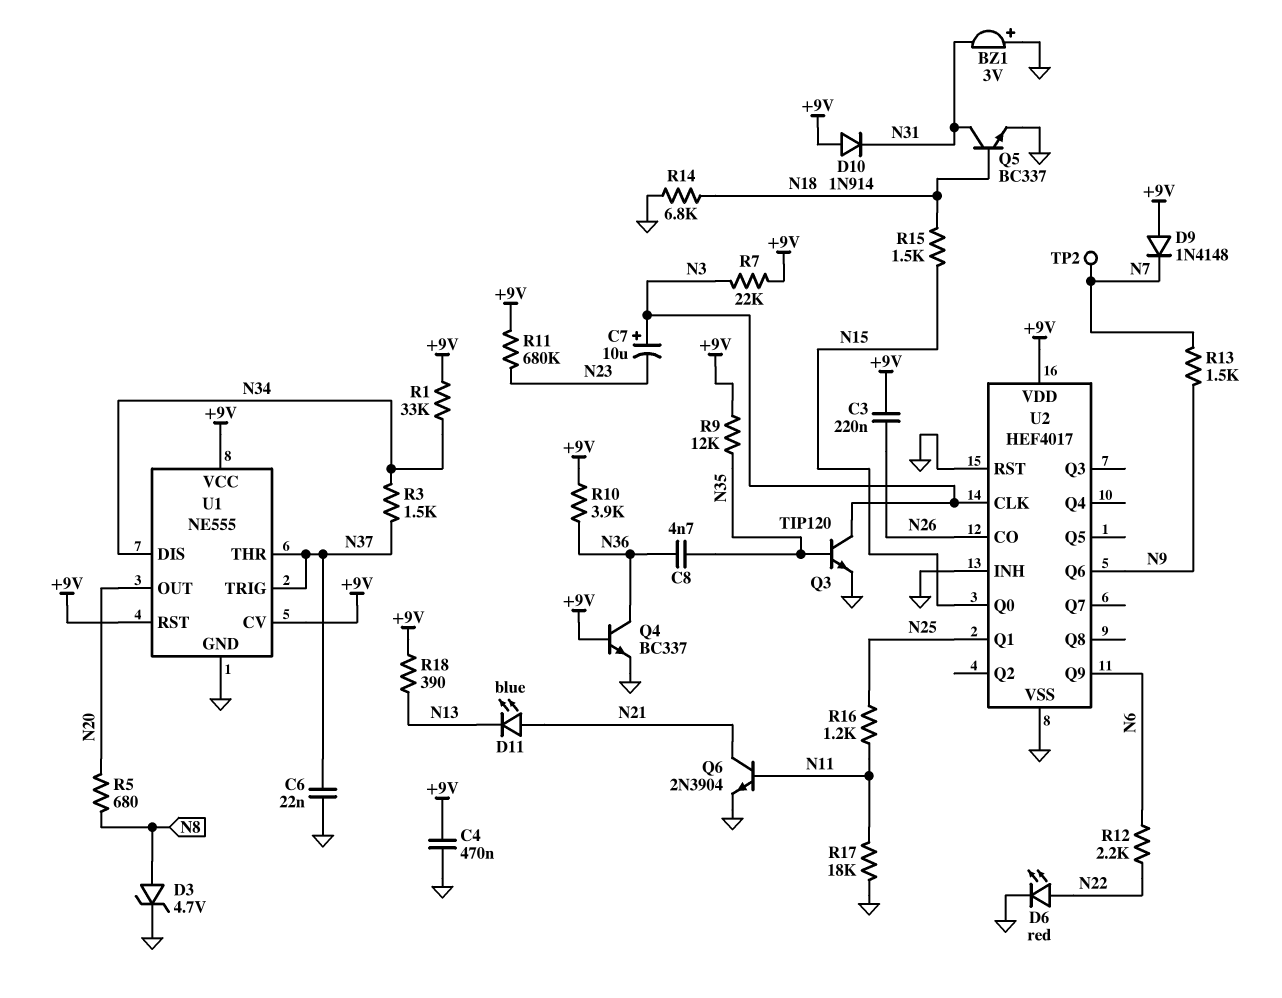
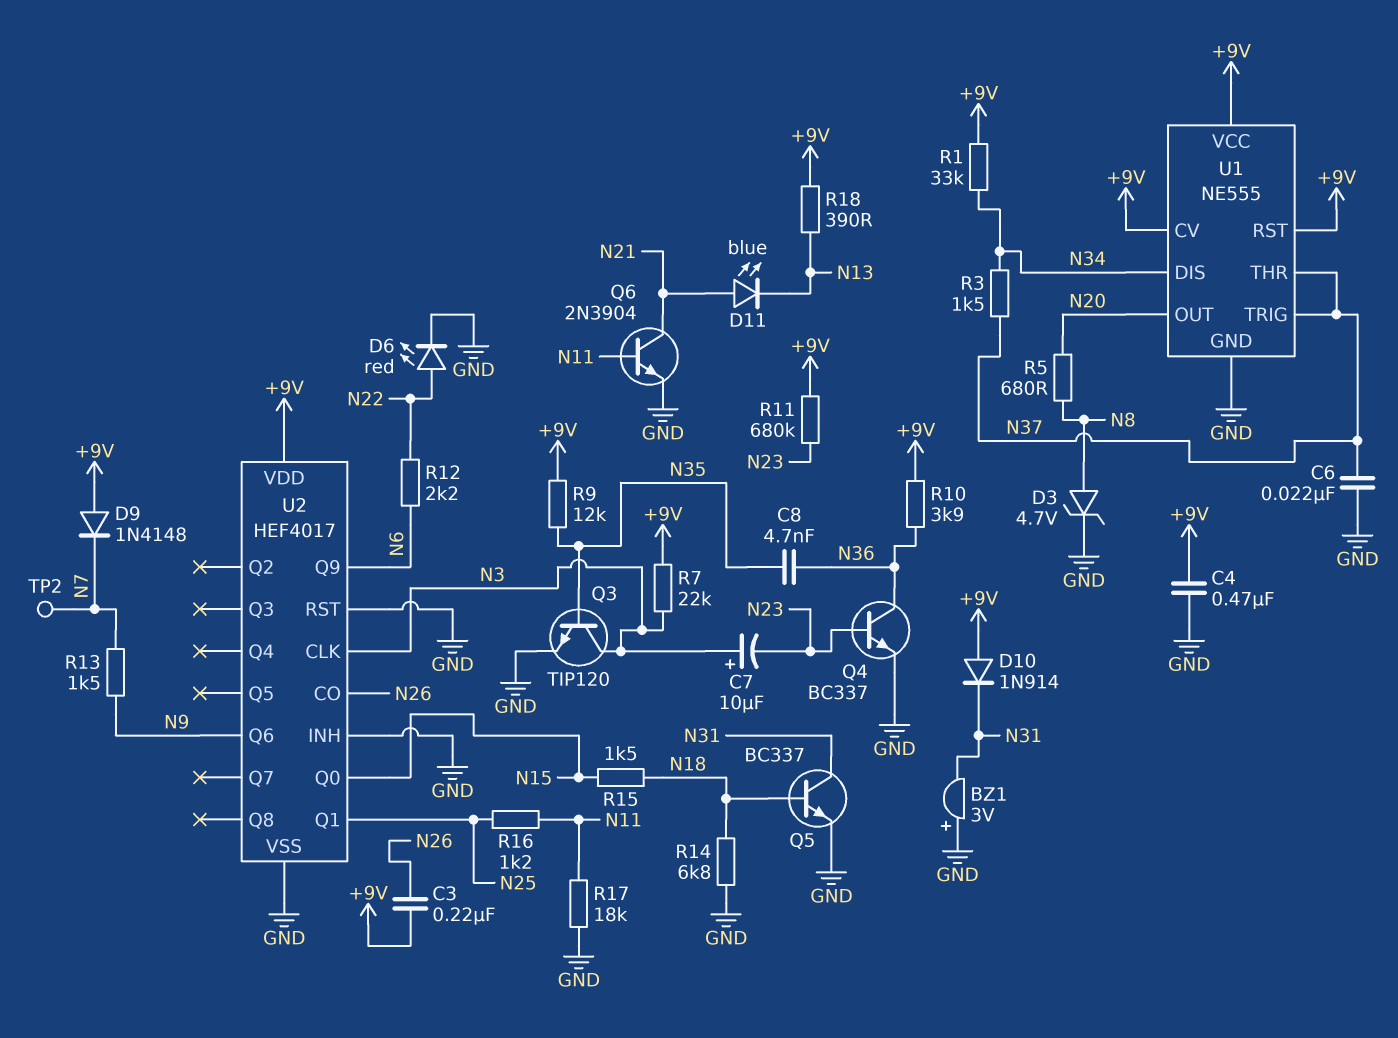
Q4: NPN BC337 (B +9V, C N36, E GND) -> NPN BC337 (B N23, C N36, E GND)

